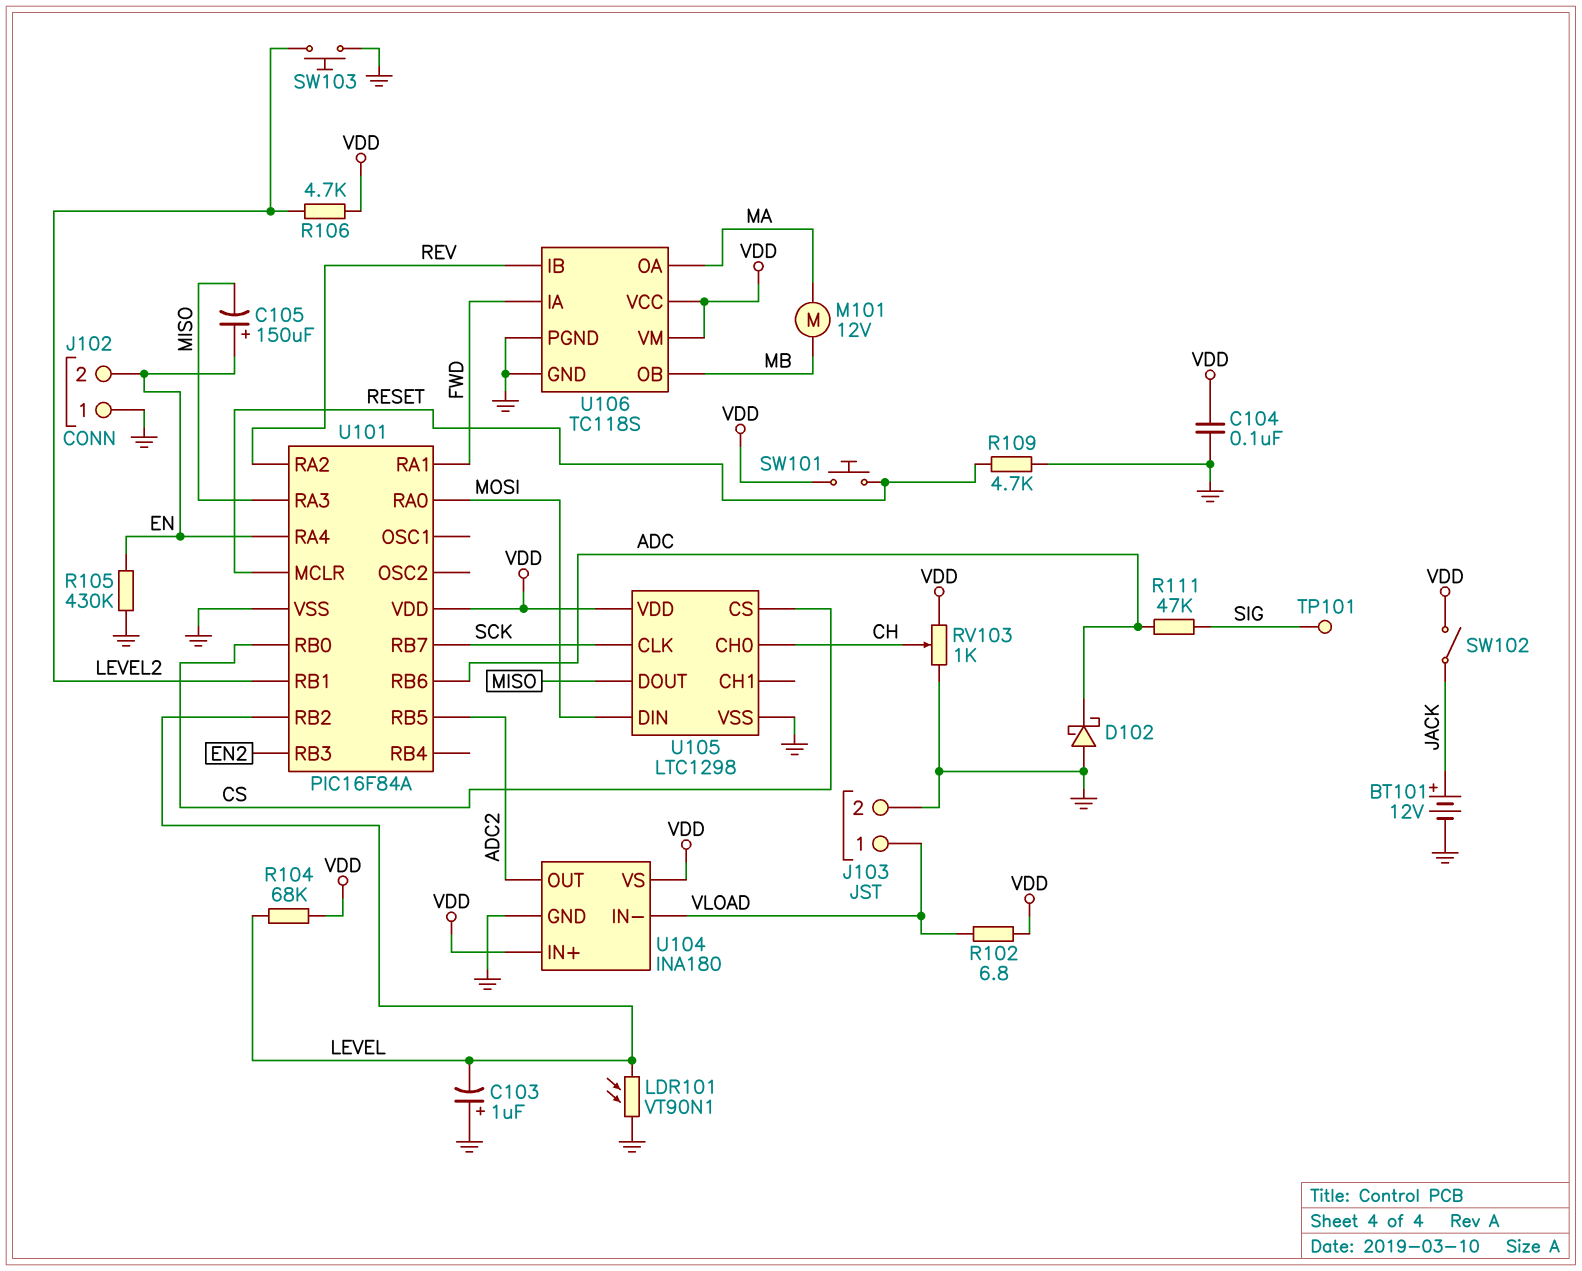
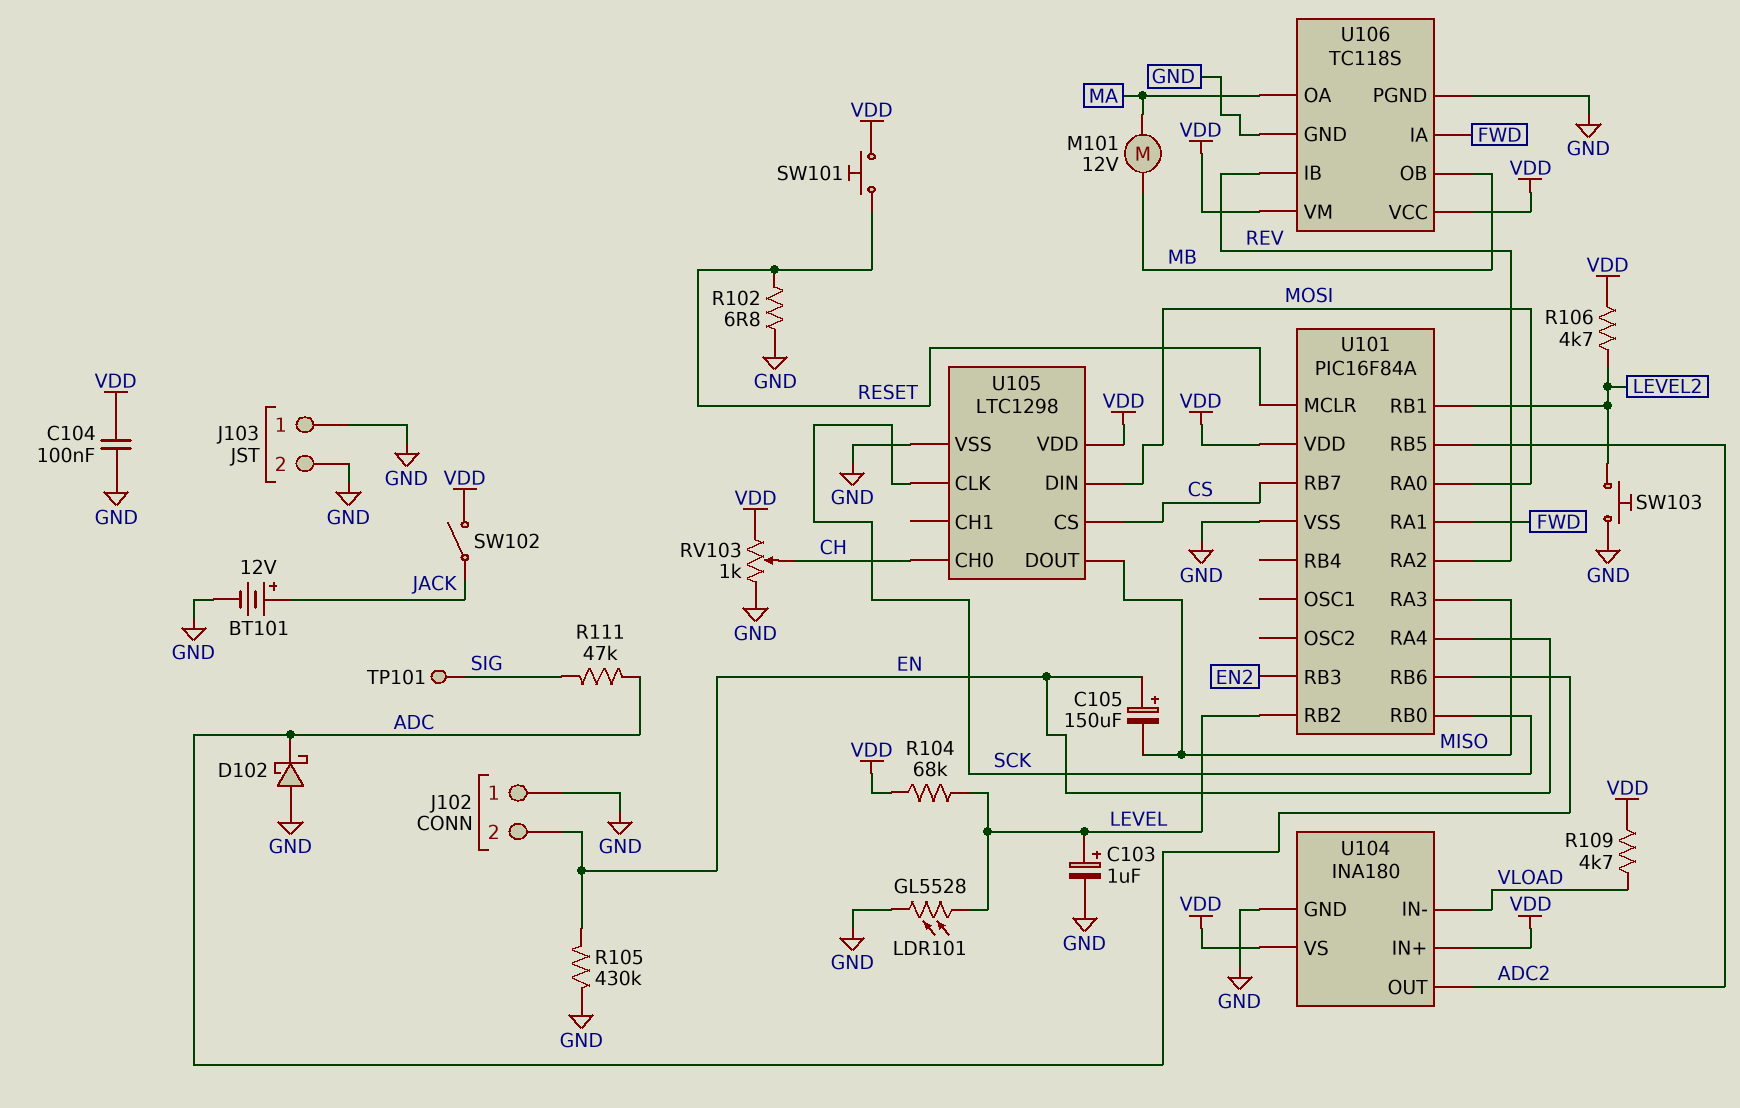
C103: 1uF (plus GND, minus LEVEL) -> 1uF (plus LEVEL, minus GND)
J103 pin 1: VLOAD -> GND
LDR101: VT90N1 (GND, LEVEL) -> GL5528 (GND, LEVEL)
R102: 6.8 (VDD, VLOAD) -> 6.8 (GND, RESET)
R109: 4.7k (GND, RESET) -> 4.7k (VDD, VLOAD)
U101 pin RB0: CS -> SCK
U101 pin RB7: SCK -> CS

